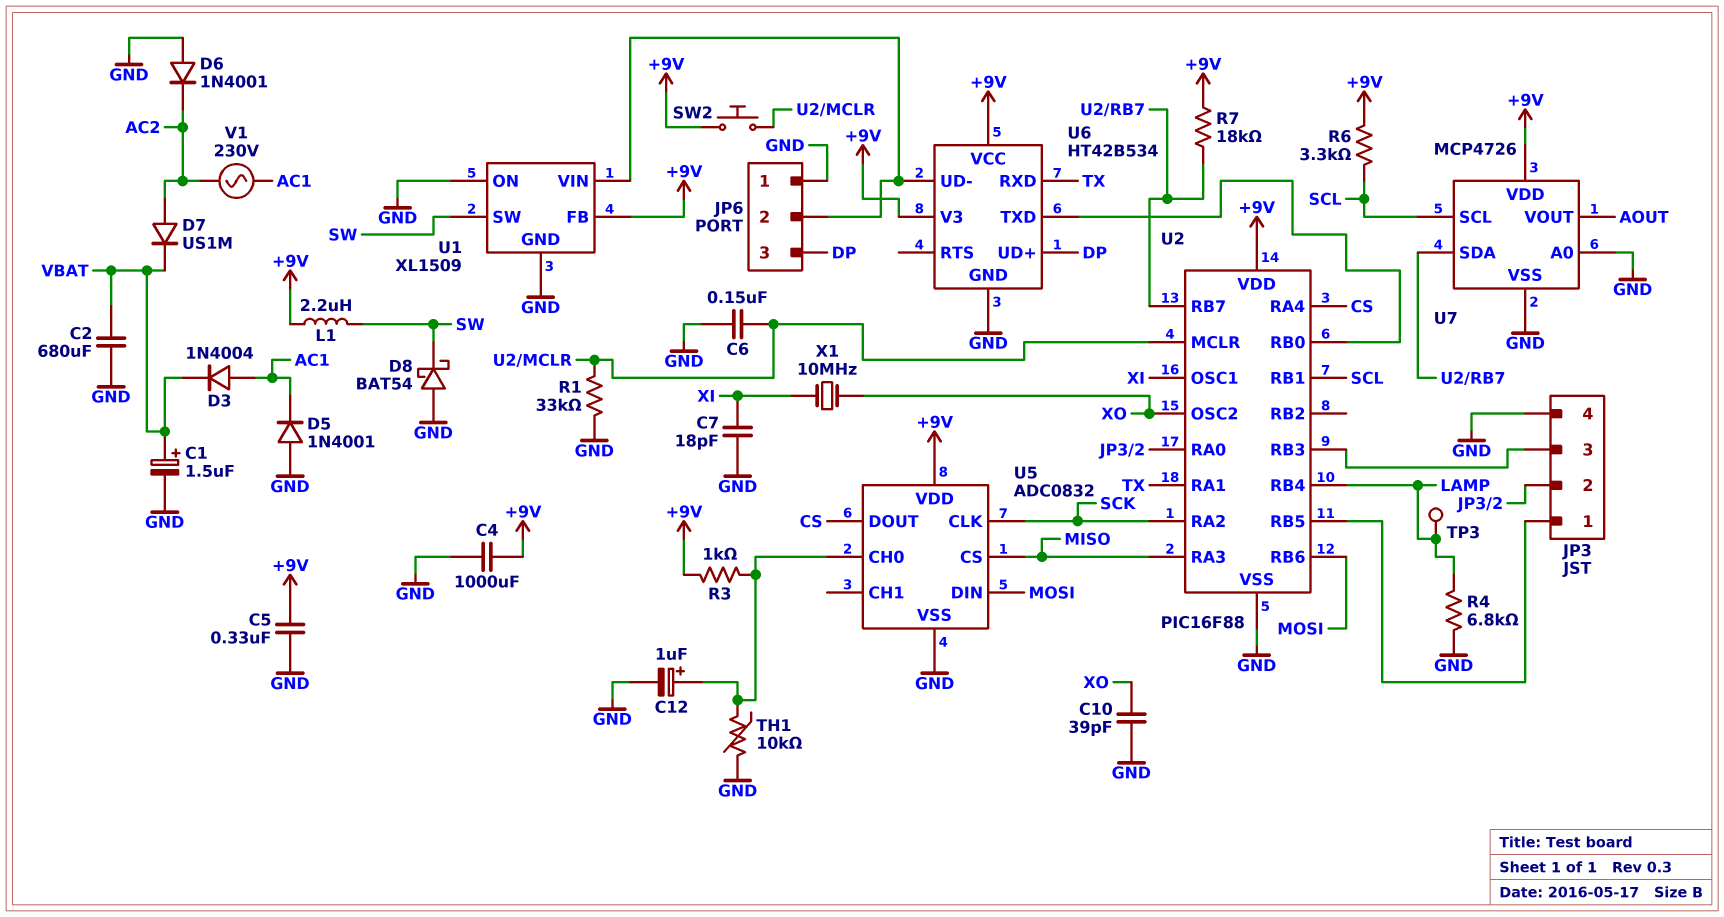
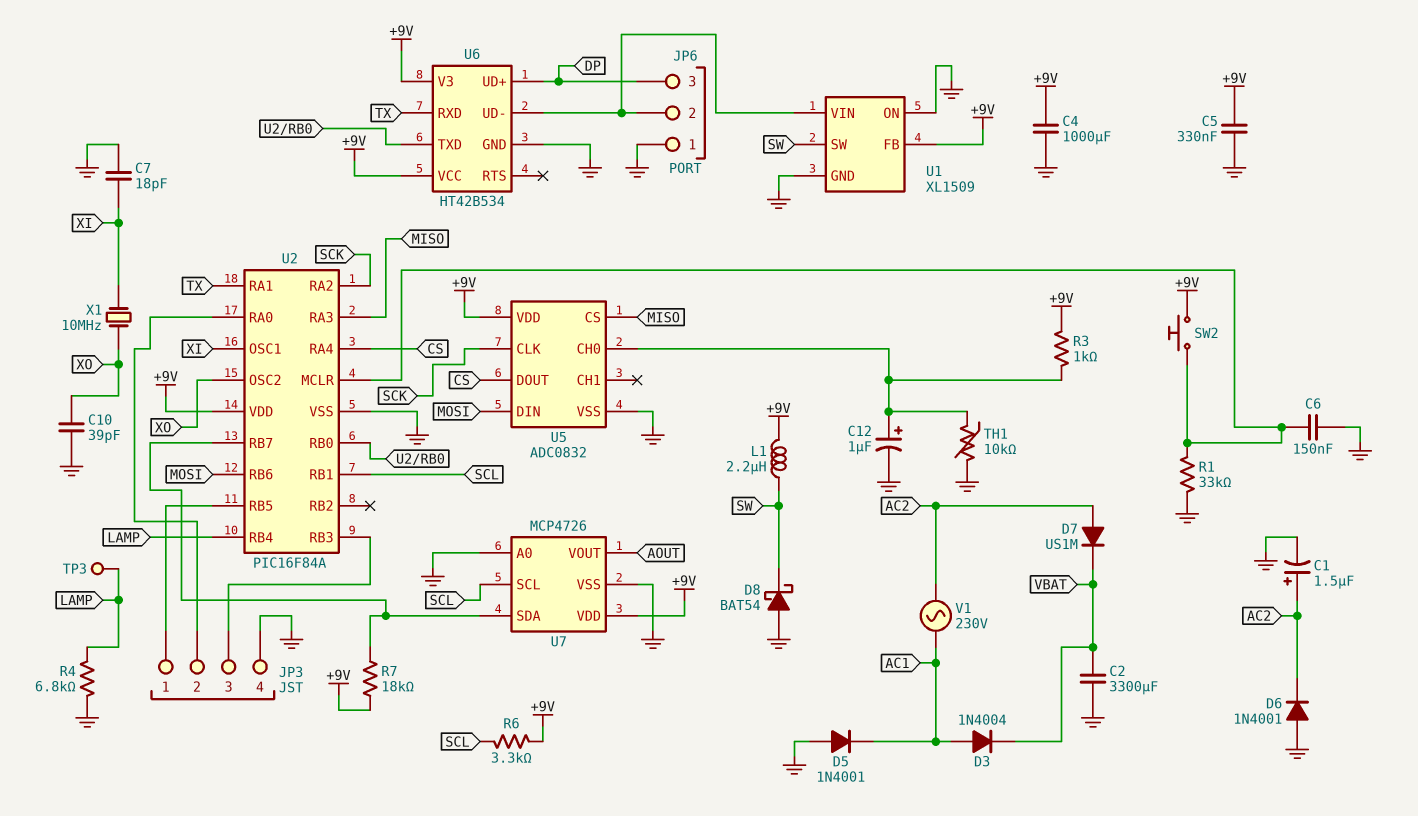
C1: 1.5uF (plus VBAT, minus GND) -> 1.5uF (plus AC2, minus GND)
C2: 680uF (GND, VBAT) -> 3300uF (GND, VBAT)
U2: PIC16F88 -> PIC16F84A

